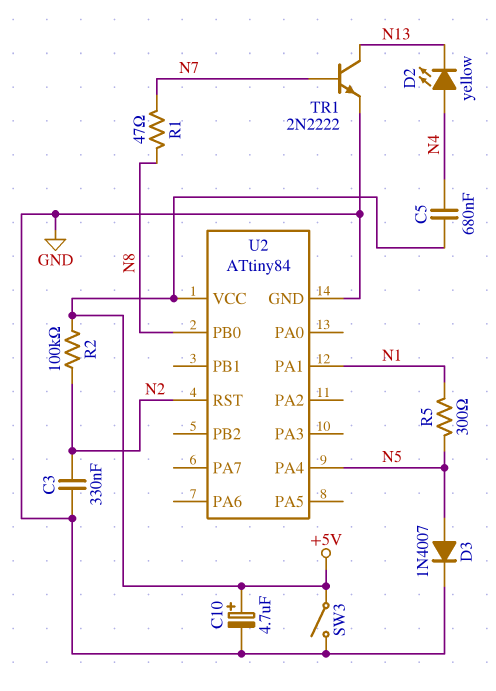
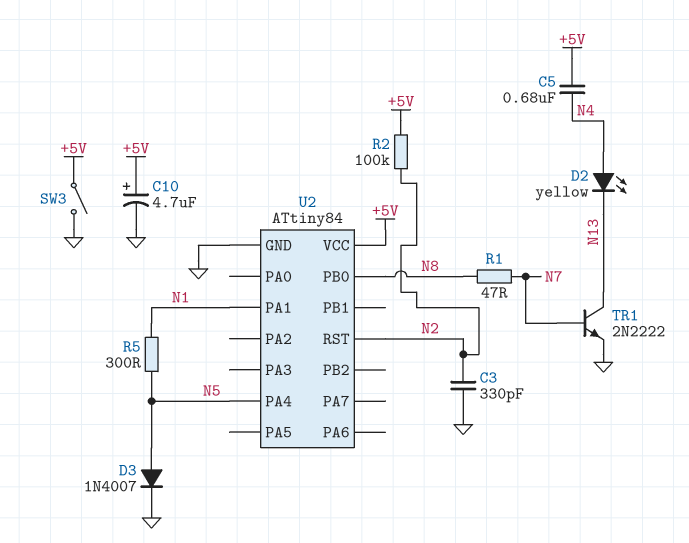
C3: 330nF (GND, N2) -> 330pF (GND, N2)

